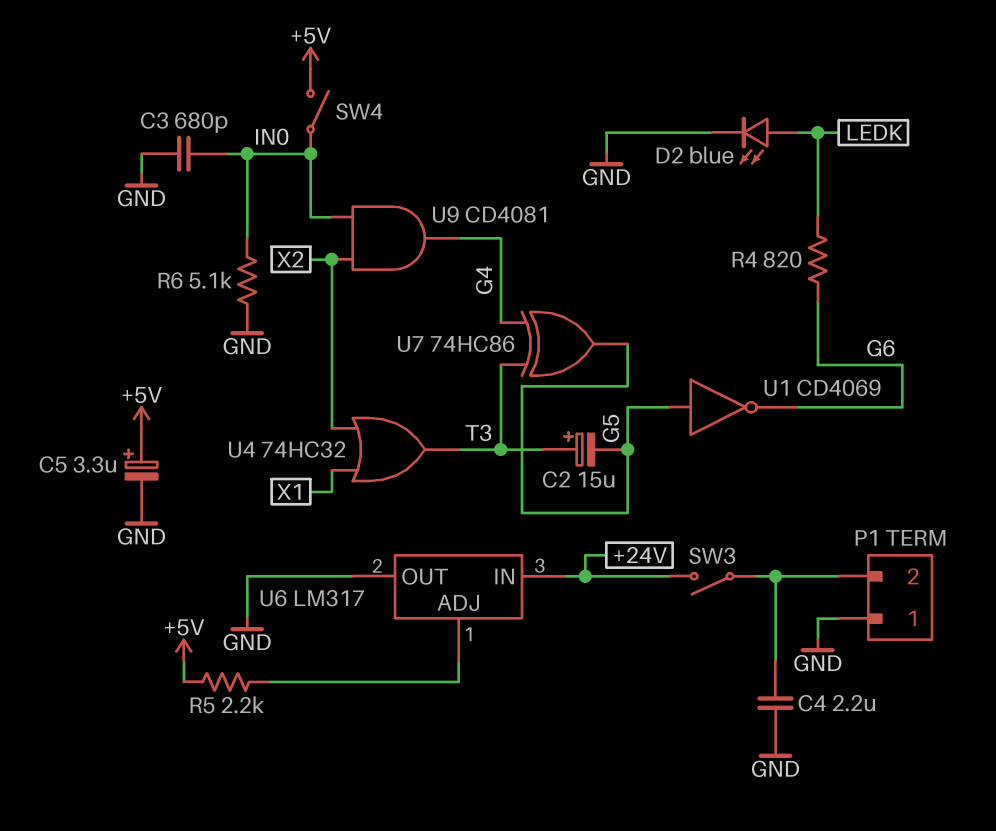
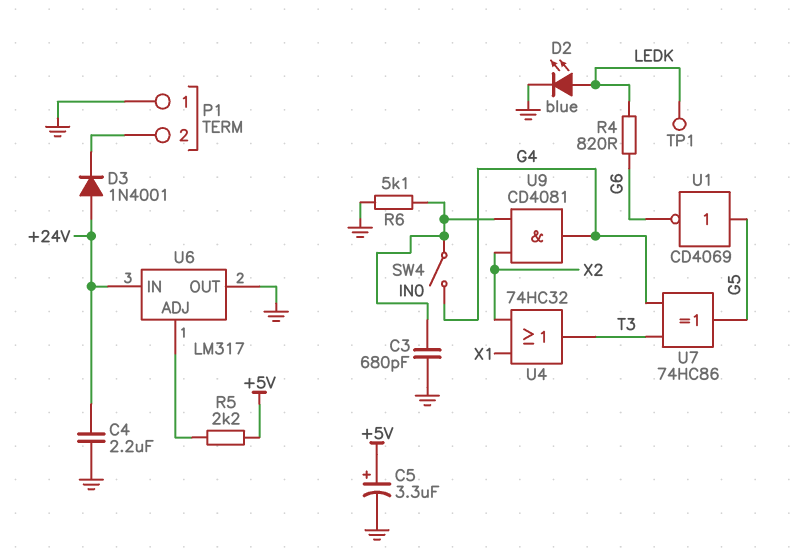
C2: 15uF (plus T3, minus G5) -> none
C4: 2.2uF (GND, P1/2) -> 2.2uF (+24V, GND)
D3: none -> diode 1N4001 (A +24V, K P1/2)
SW3: switch (+24V, P1/2) -> none
SW4: switch (+5V, IN0) -> switch (G4, IN0)
TP1: none -> test point (LEDK)

